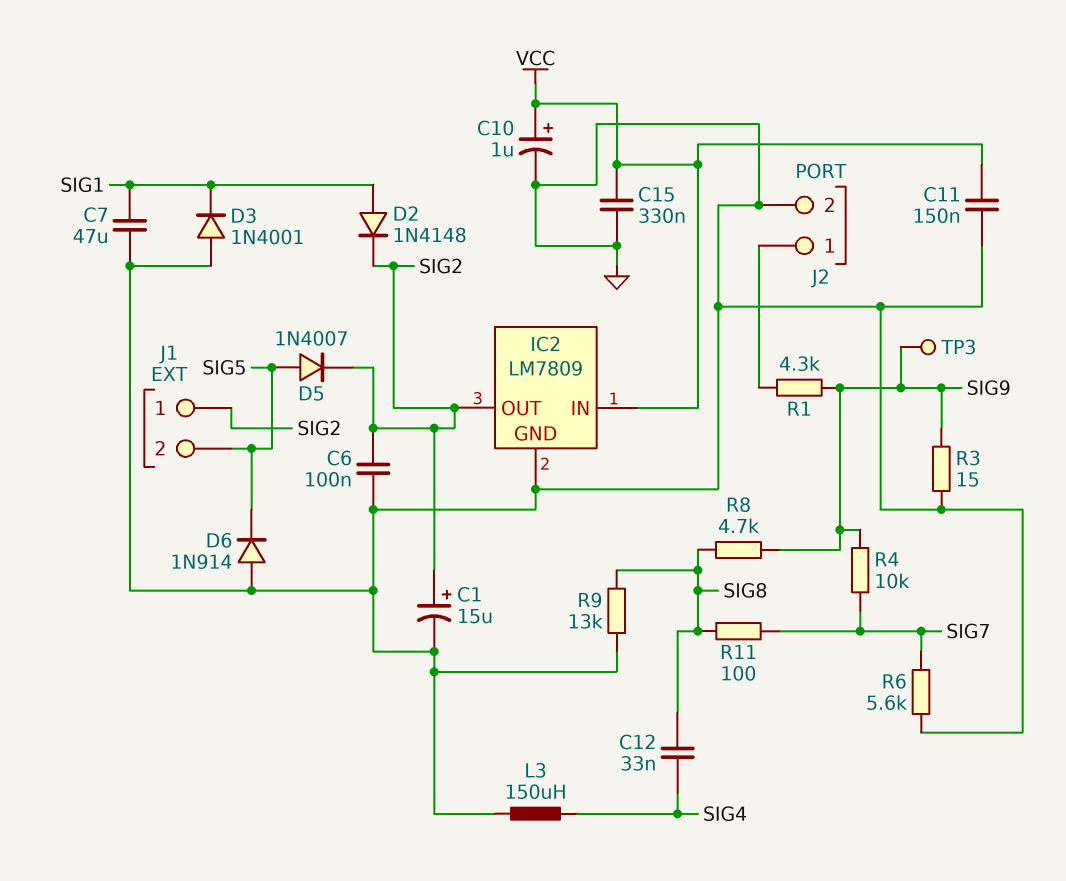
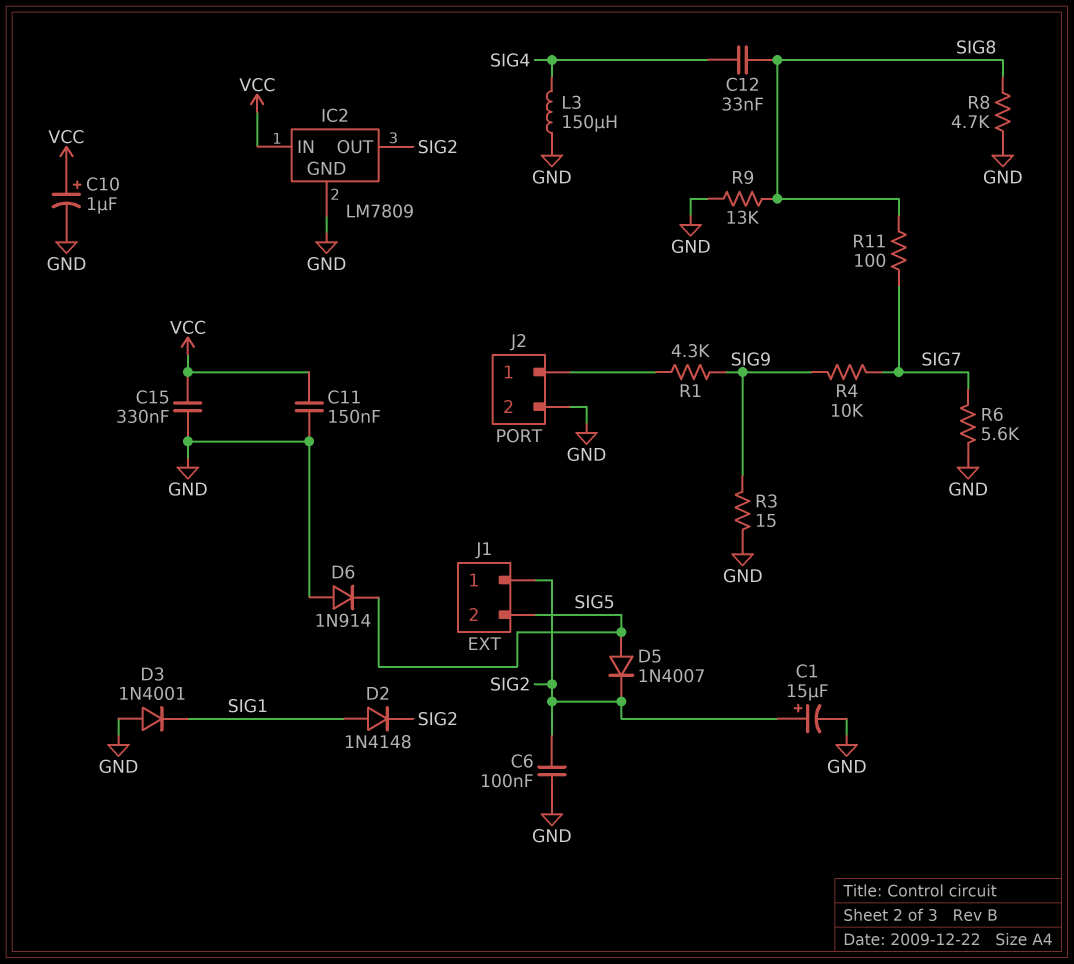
C7: 47uF (GND, SIG1) -> none
R8: 4.7k (SIG8, SIG9) -> 4.7k (GND, SIG8)
TP3: test point (SIG9) -> none

